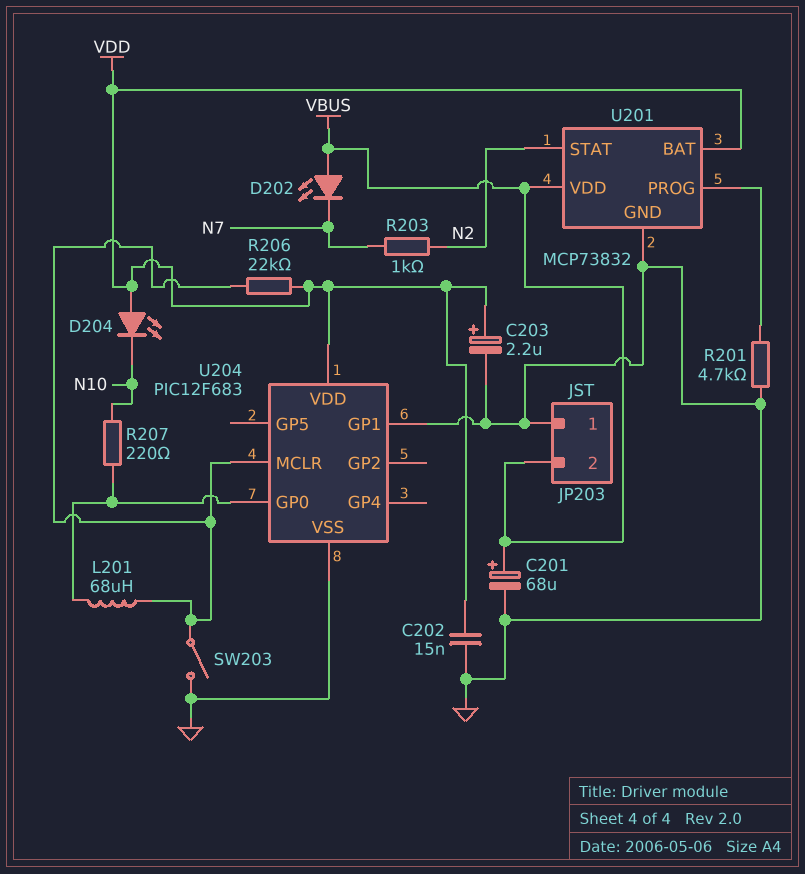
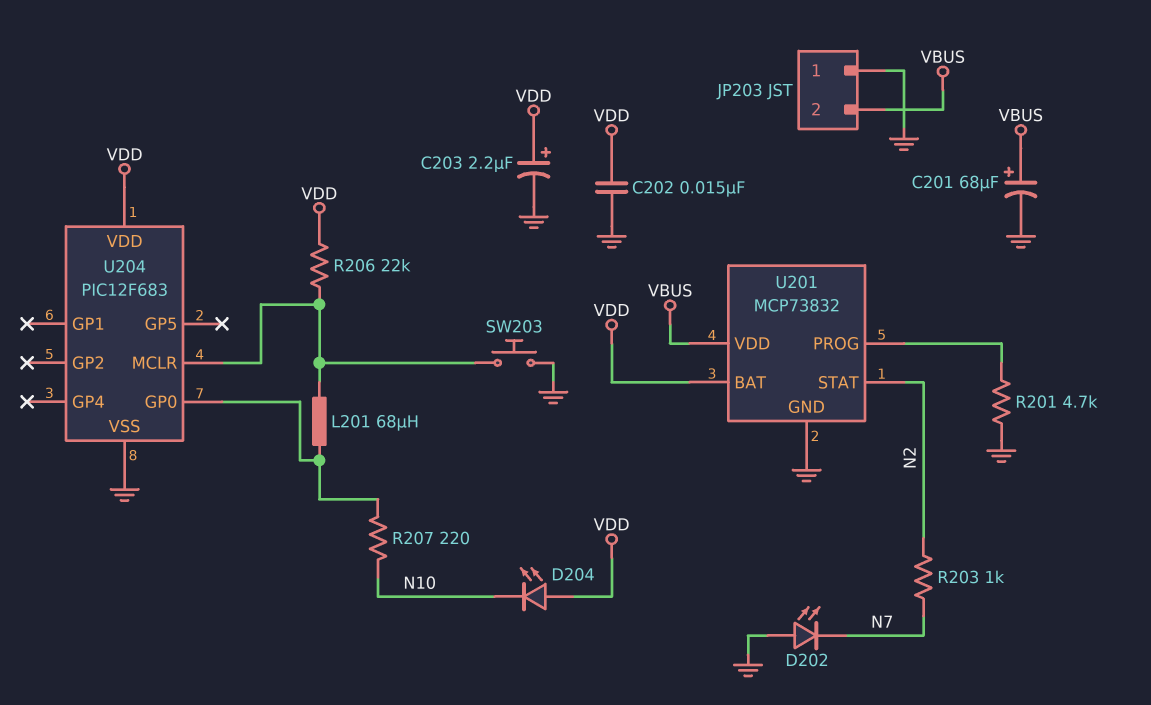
D202: LED (A VBUS, K N7) -> LED (A GND, K N7)
SW203: switch (GND, U204/MCLR) -> button (GND, U204/MCLR)
U204 pin GP1: GND -> none

